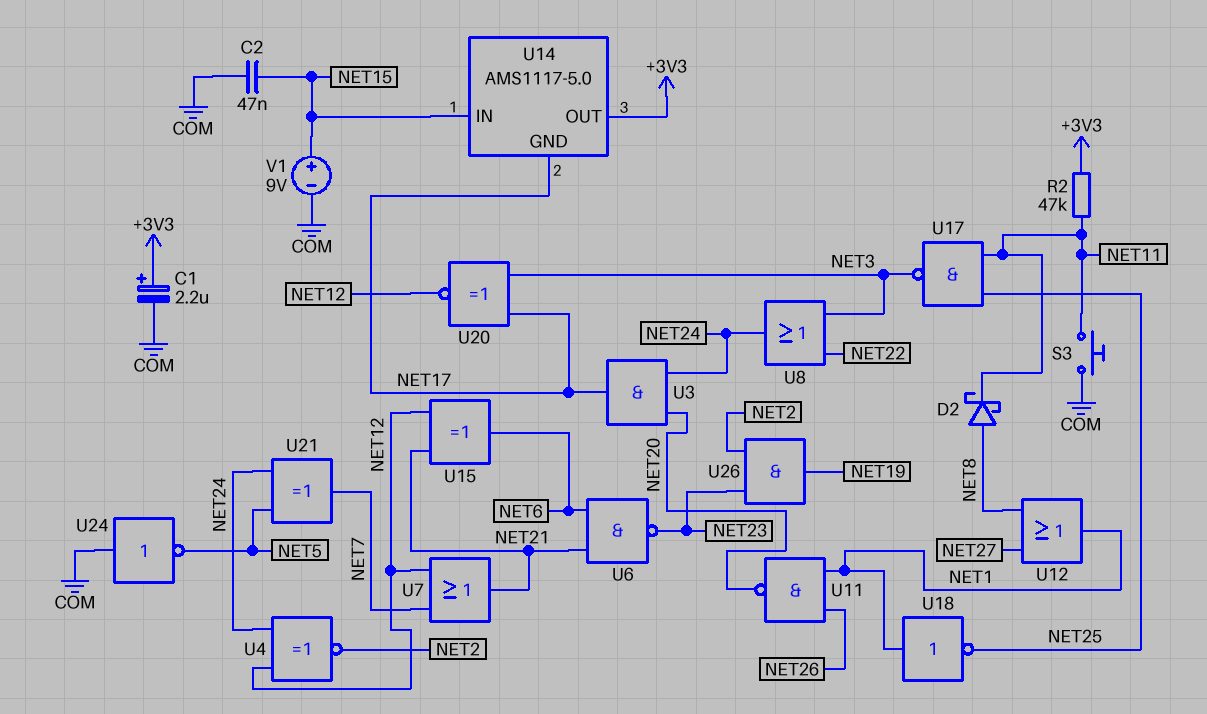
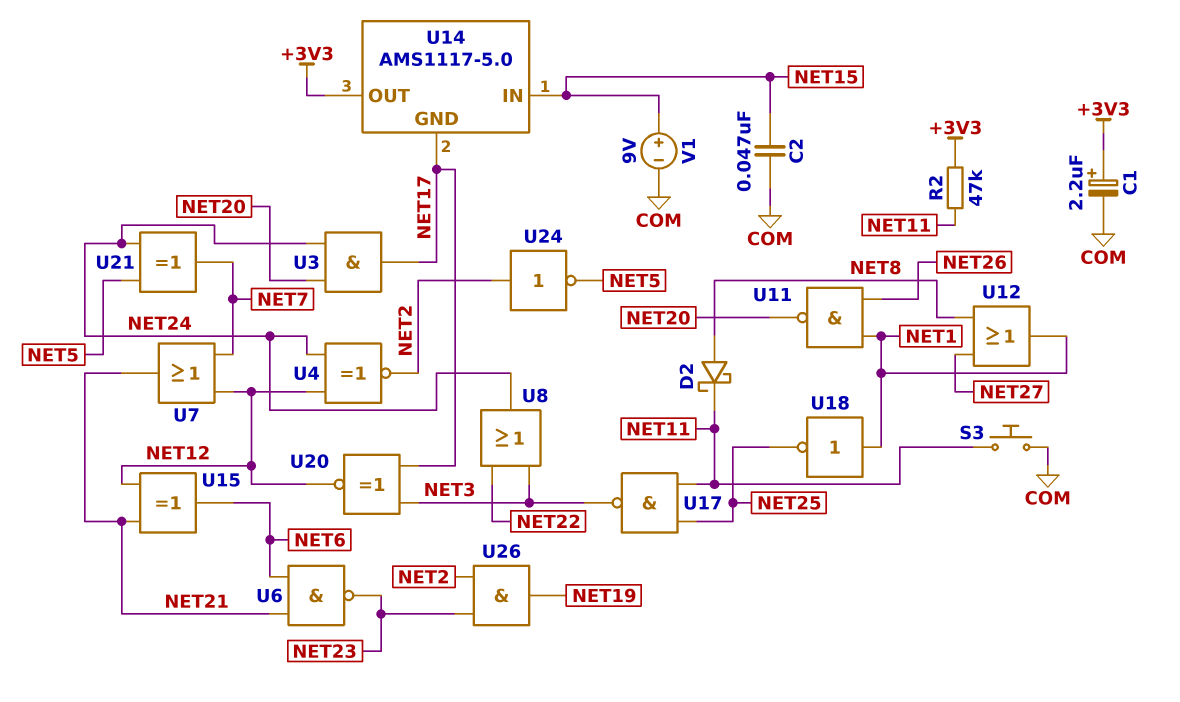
U24: NOT (in COM, out NET5) -> NOT (in NET2, out NET5)

